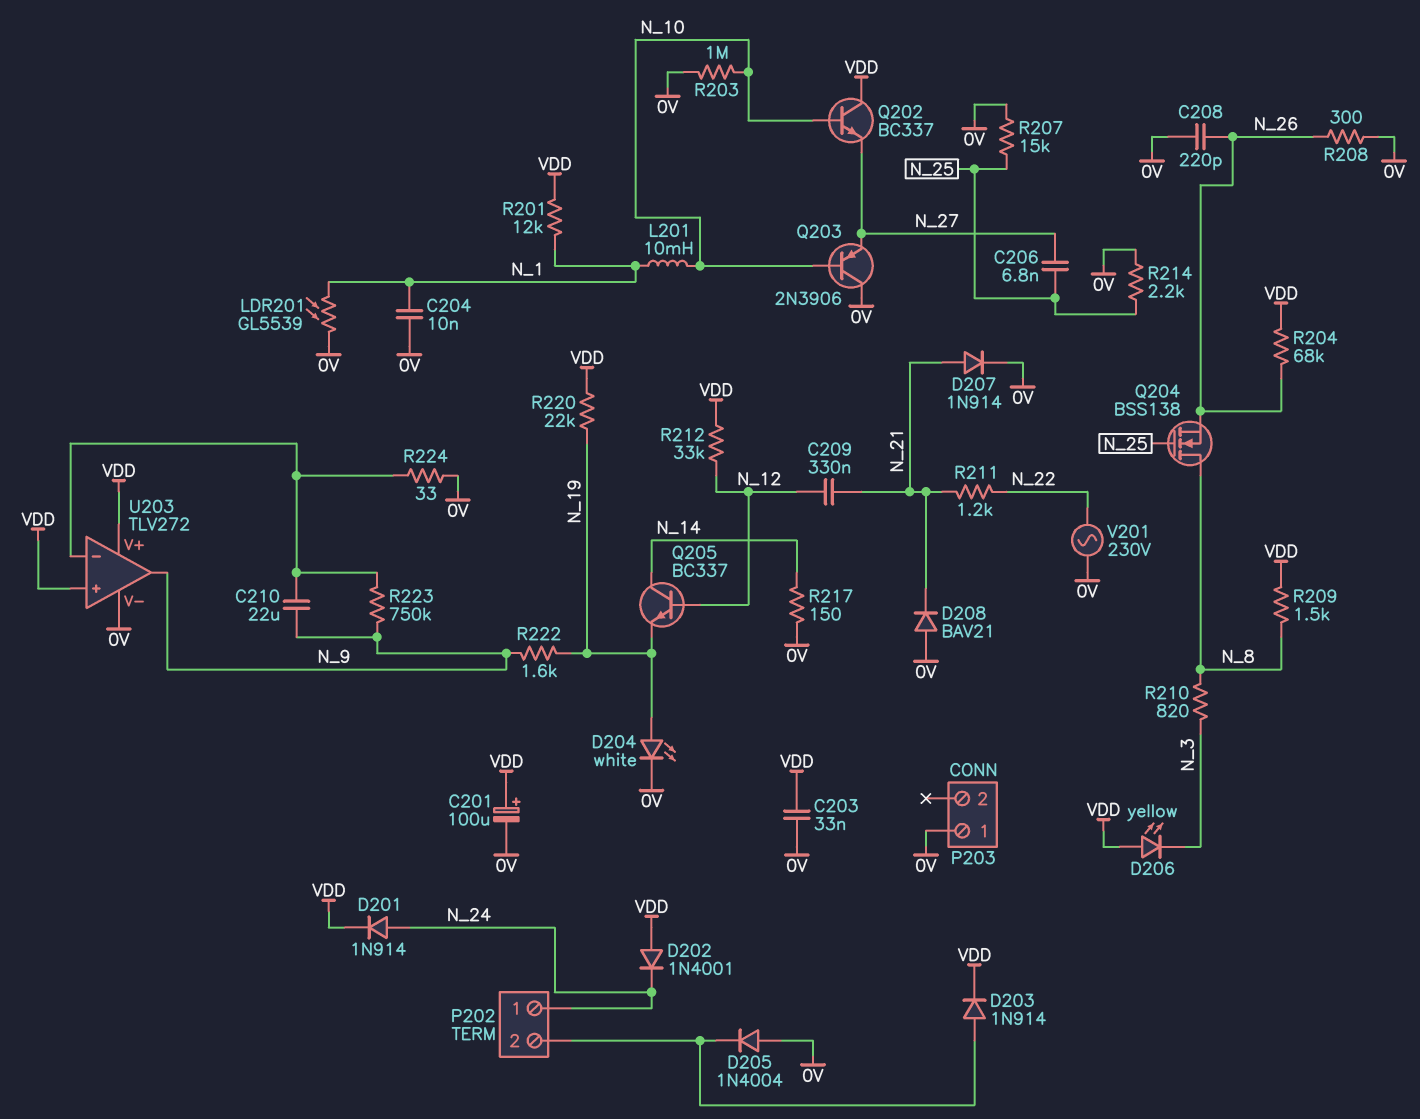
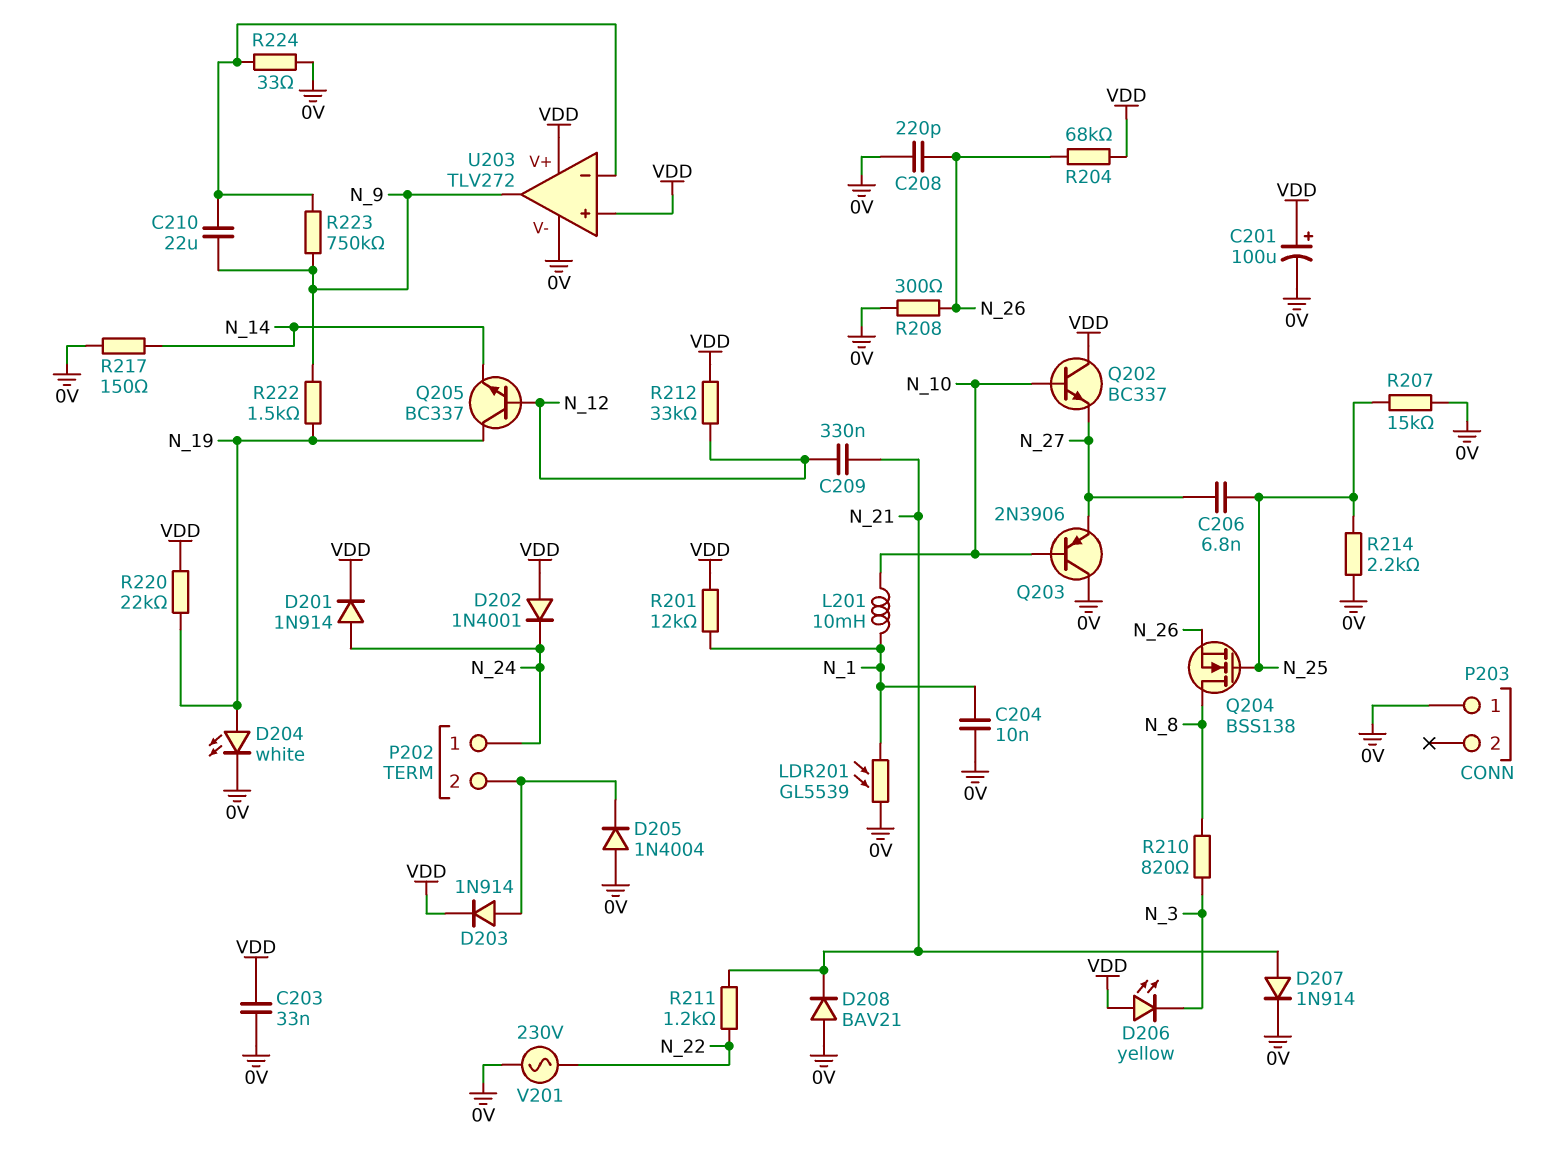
Q205: NPN BC337 (B N_12, C N_14, E N_19) -> NPN BC337 (B N_12, C N_19, E N_14)
R203: 1M (0V, N_10) -> none
R209: 1.5k (N_8, VDD) -> none
R222: 1.6k (N_9, N_19) -> 1.5k (N_9, N_19)

